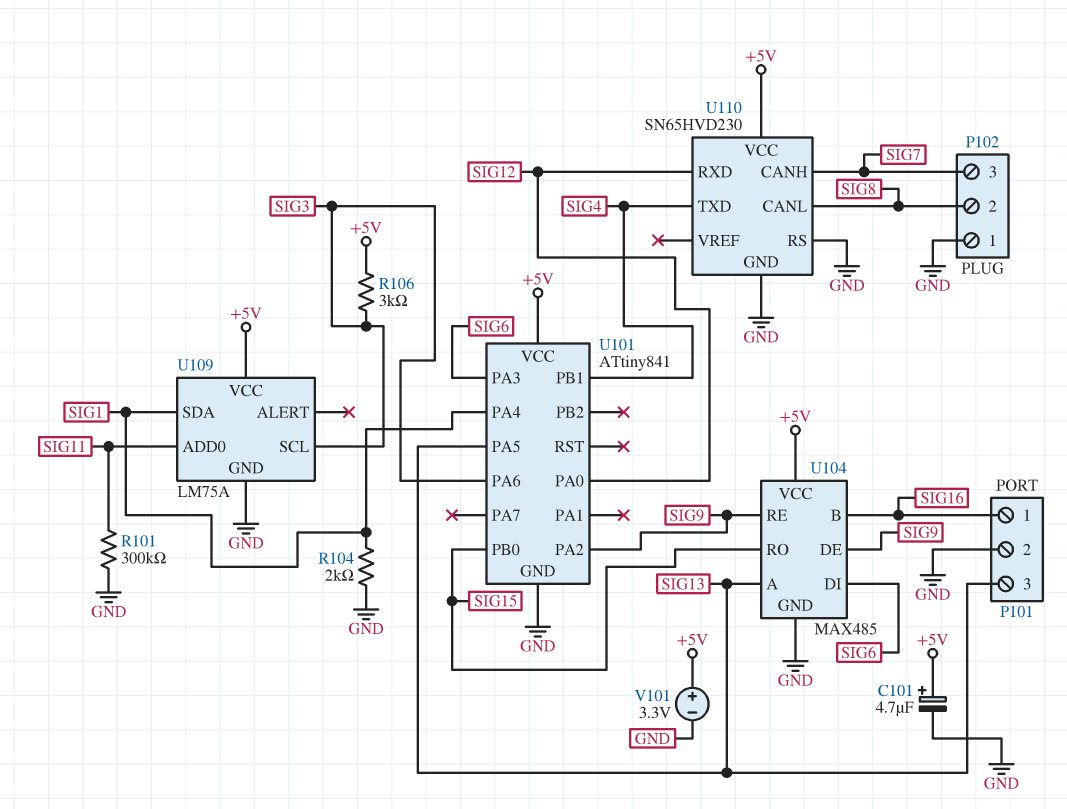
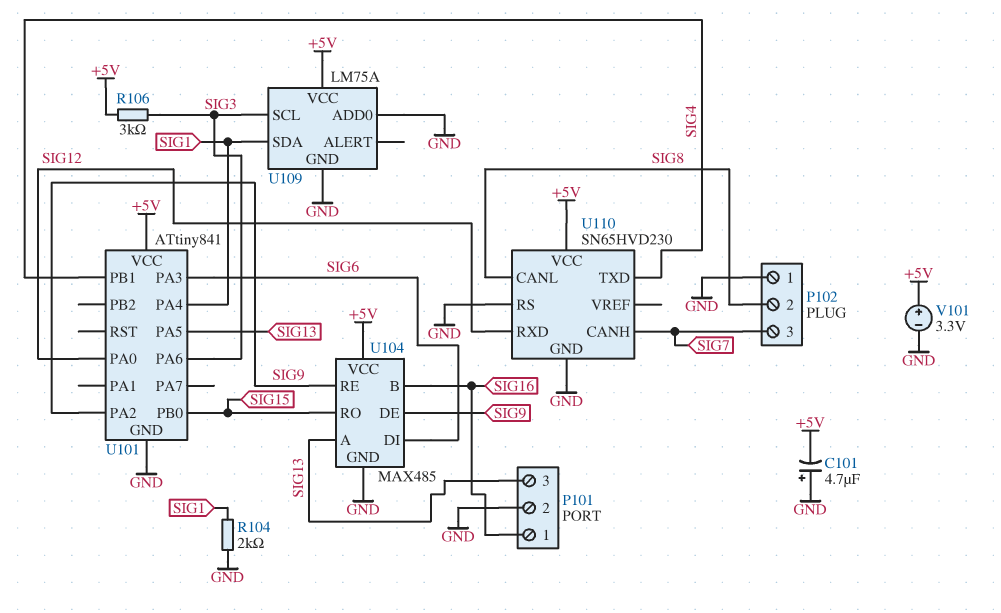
C101: 4.7uF (plus +5V, minus GND) -> 4.7uF (plus GND, minus +5V)
R101: 300k (GND, SIG11) -> none
U109 pin ADD0: SIG11 -> GND

